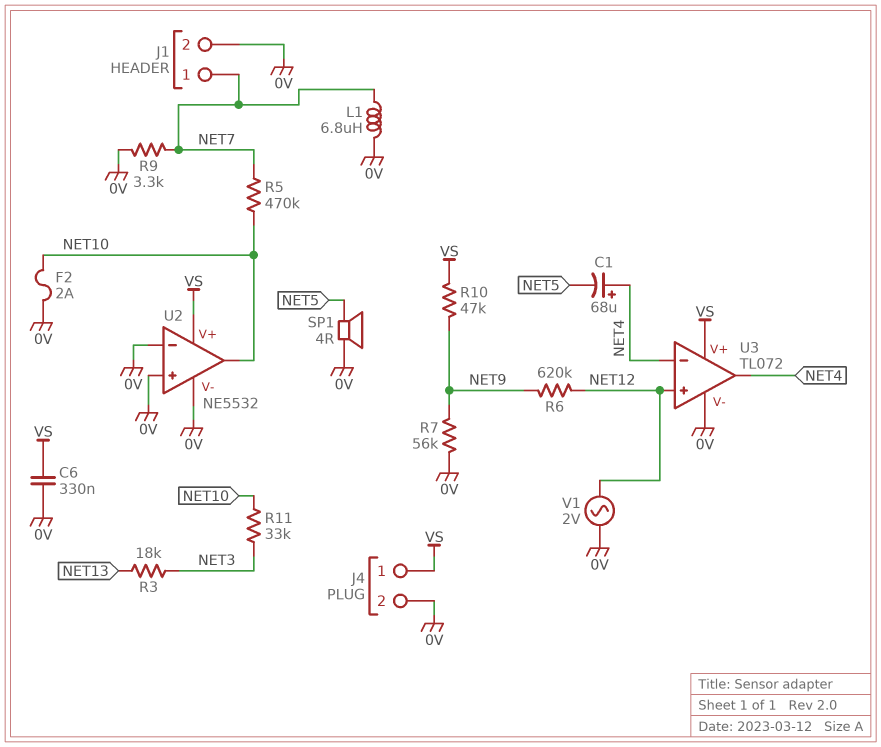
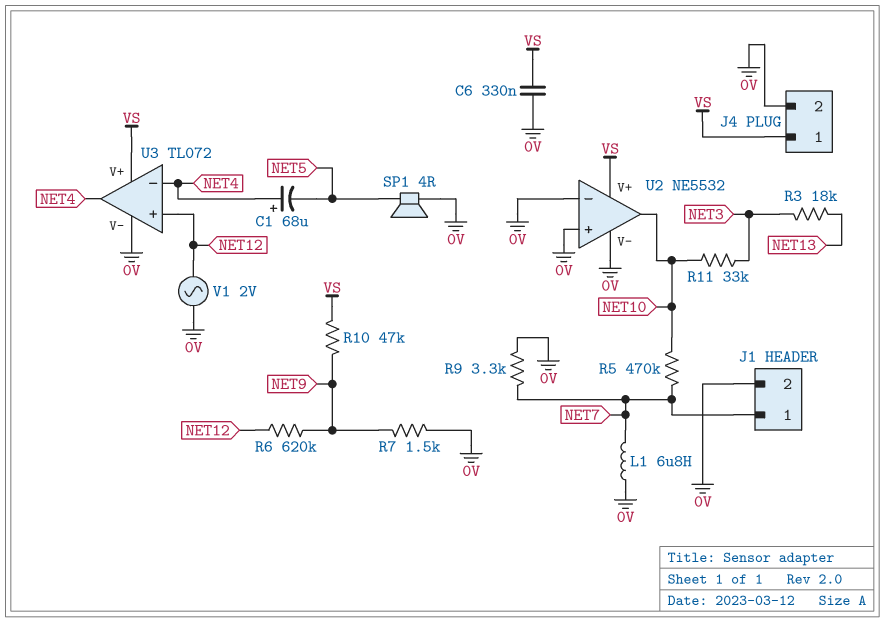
F2: 2A (0V, NET10) -> none
R7: 56k (0V, NET9) -> 1.5k (0V, NET9)

